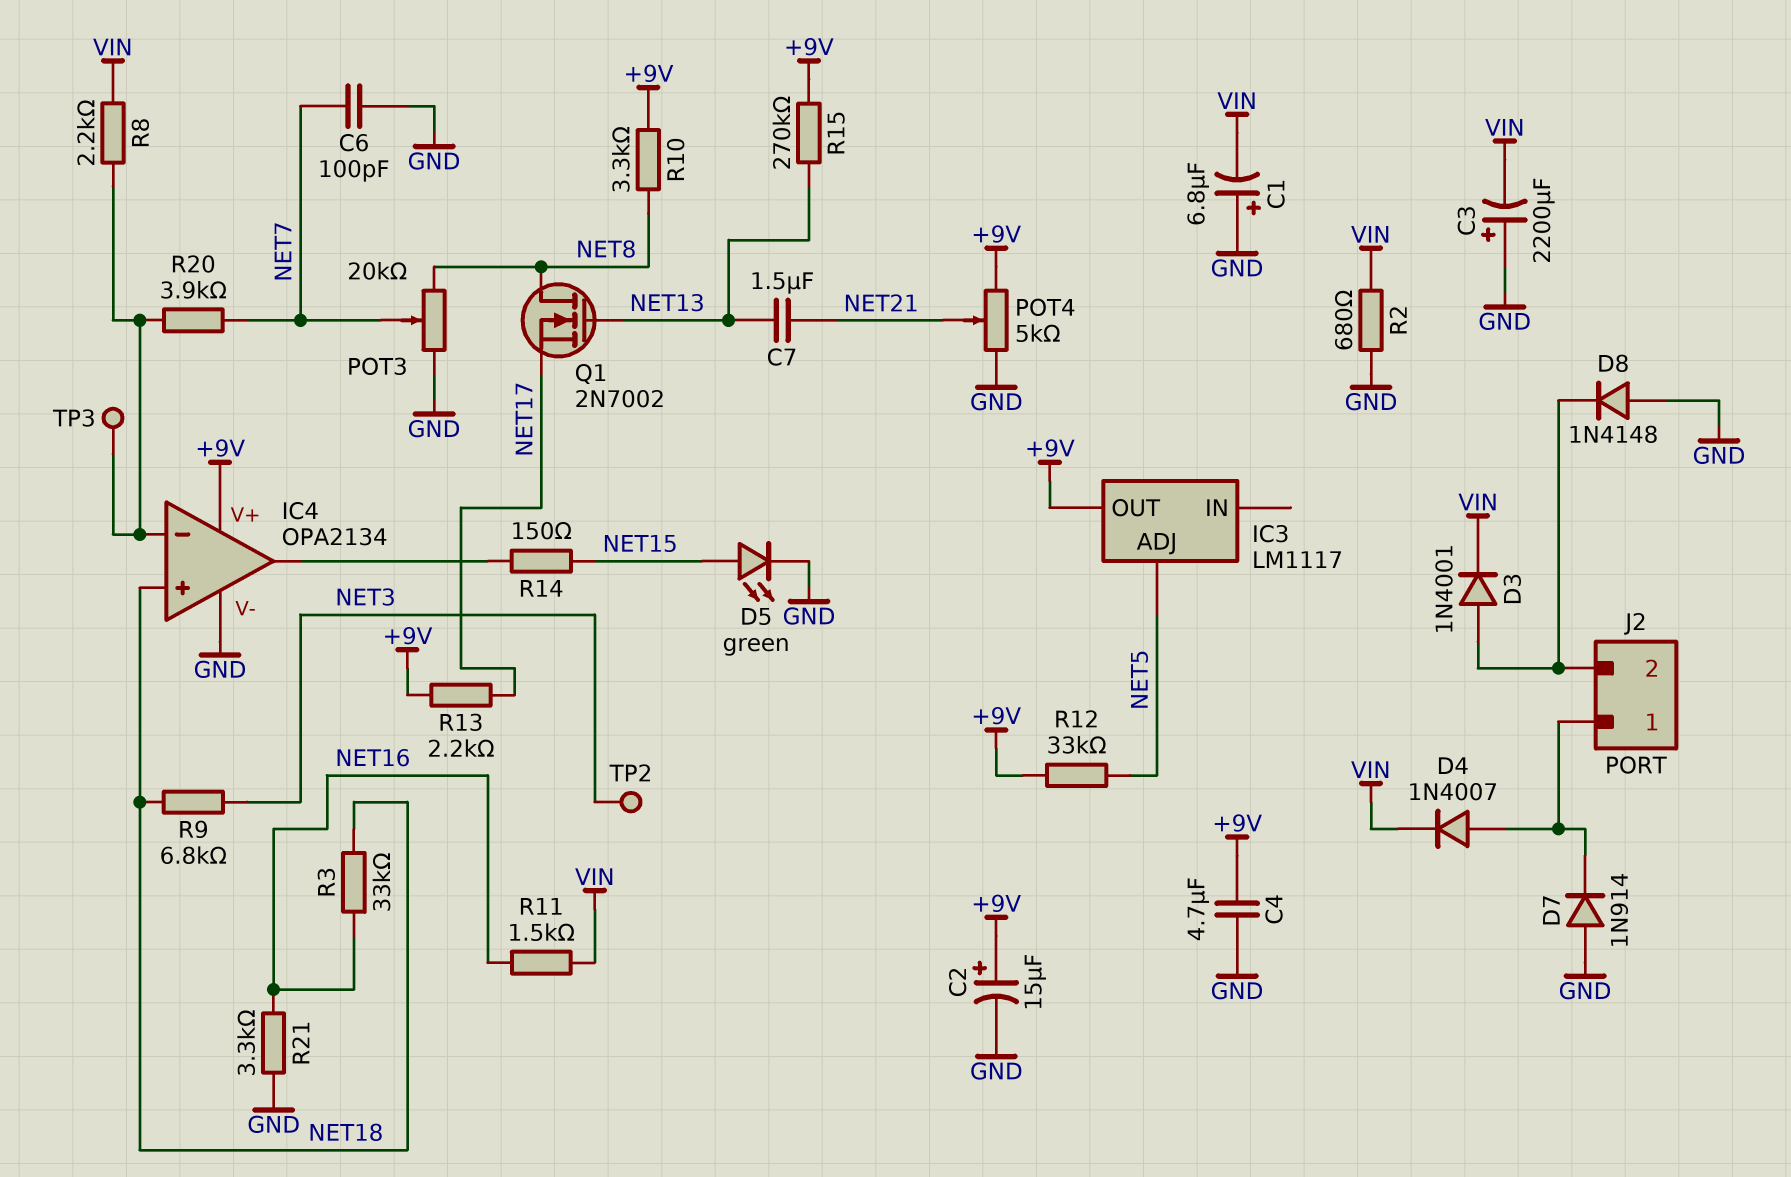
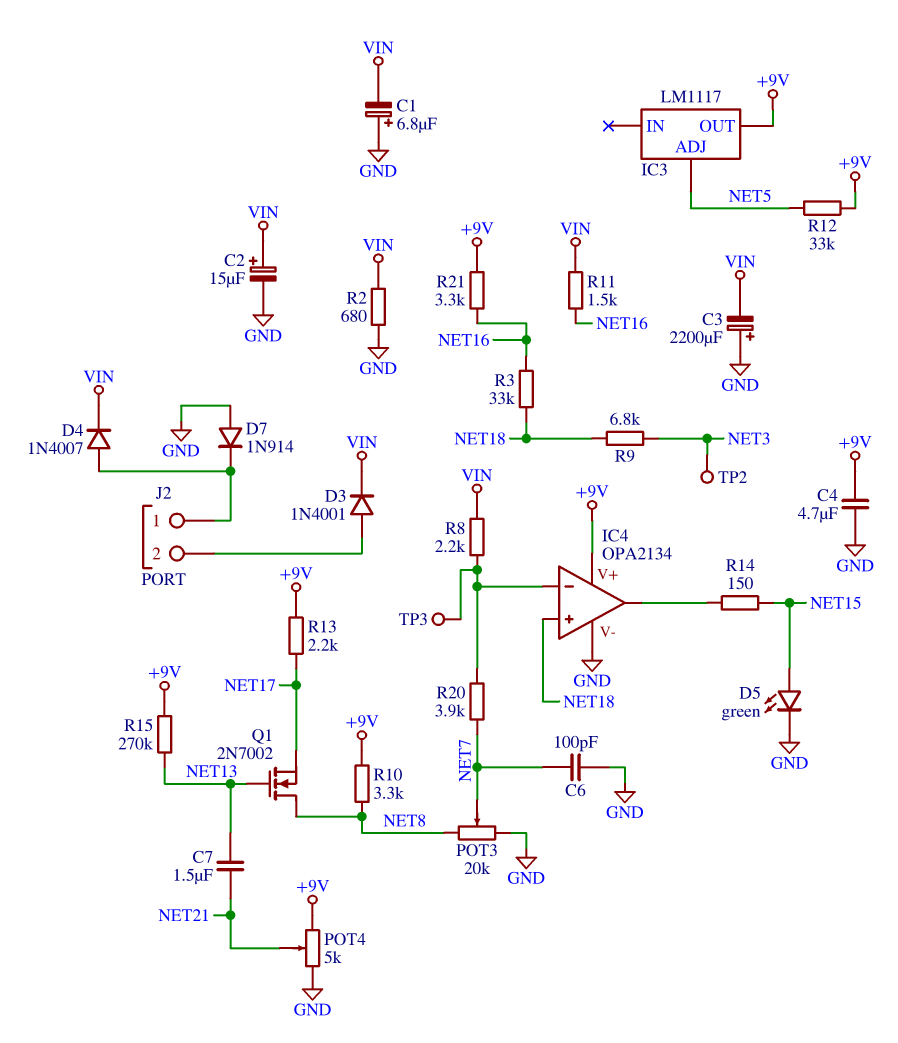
C2: 15uF (plus +9V, minus GND) -> 15uF (plus VIN, minus GND)
D8: diode 1N4148 (A GND, K J2/2) -> none
R21: 3.3k (GND, NET16) -> 3.3k (+9V, NET16)

